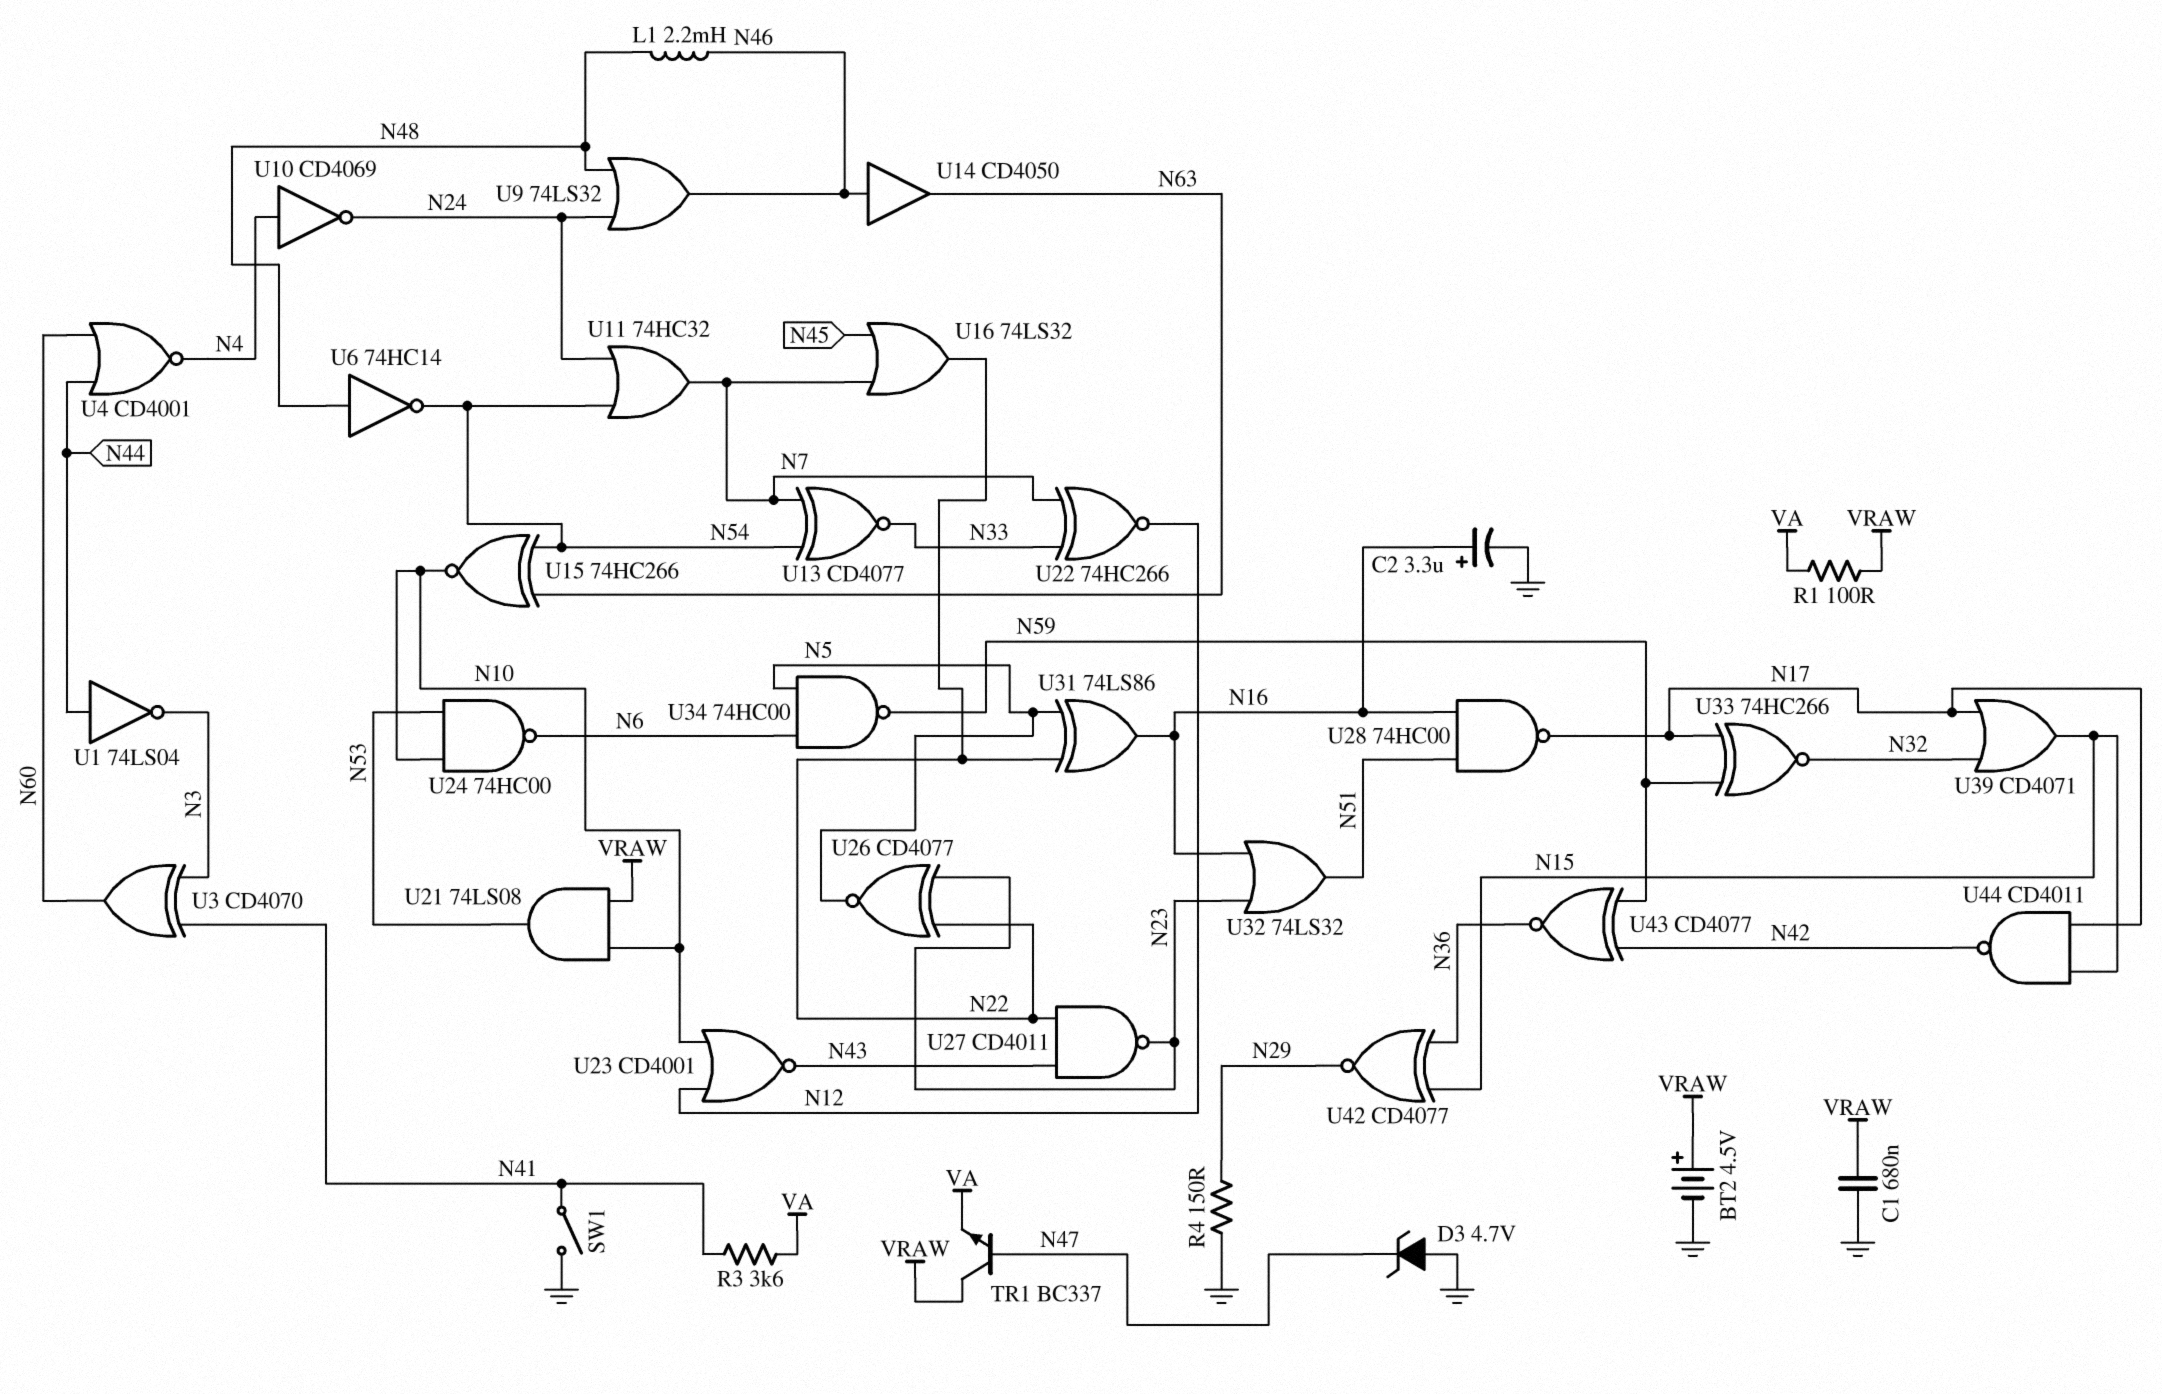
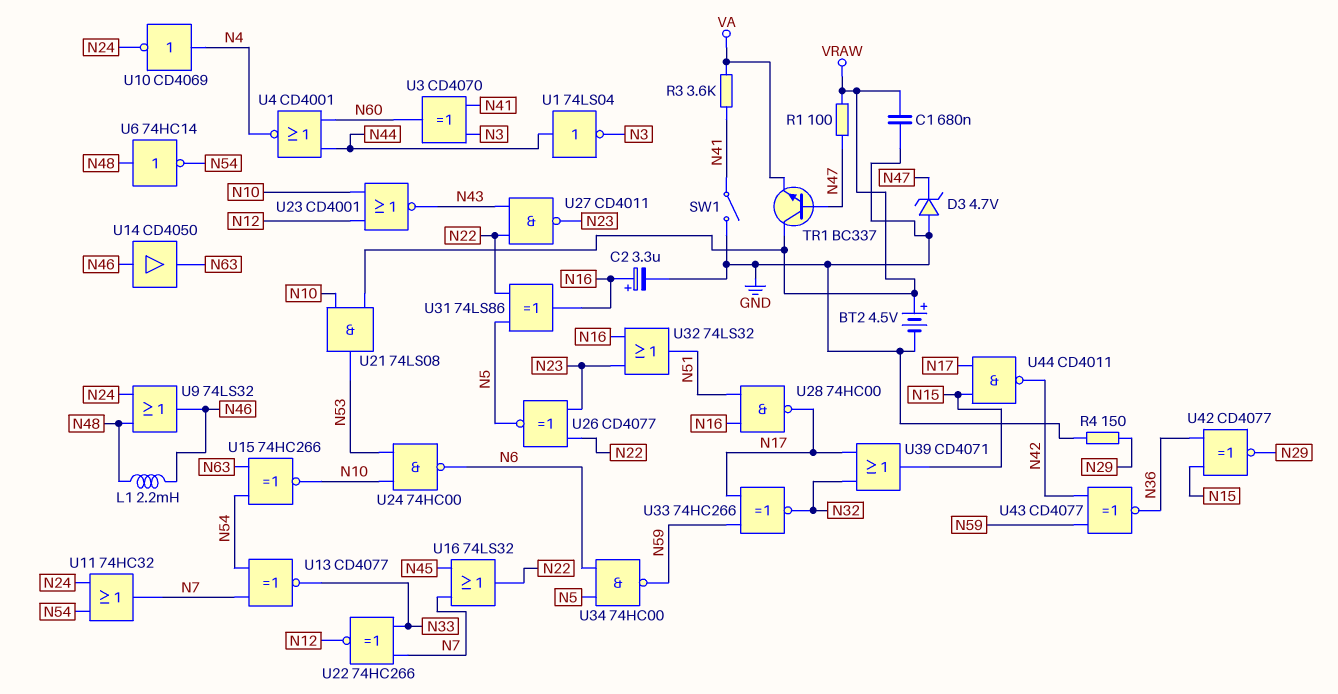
R1: 100 (VA, VRAW) -> 100 (N47, VRAW)

